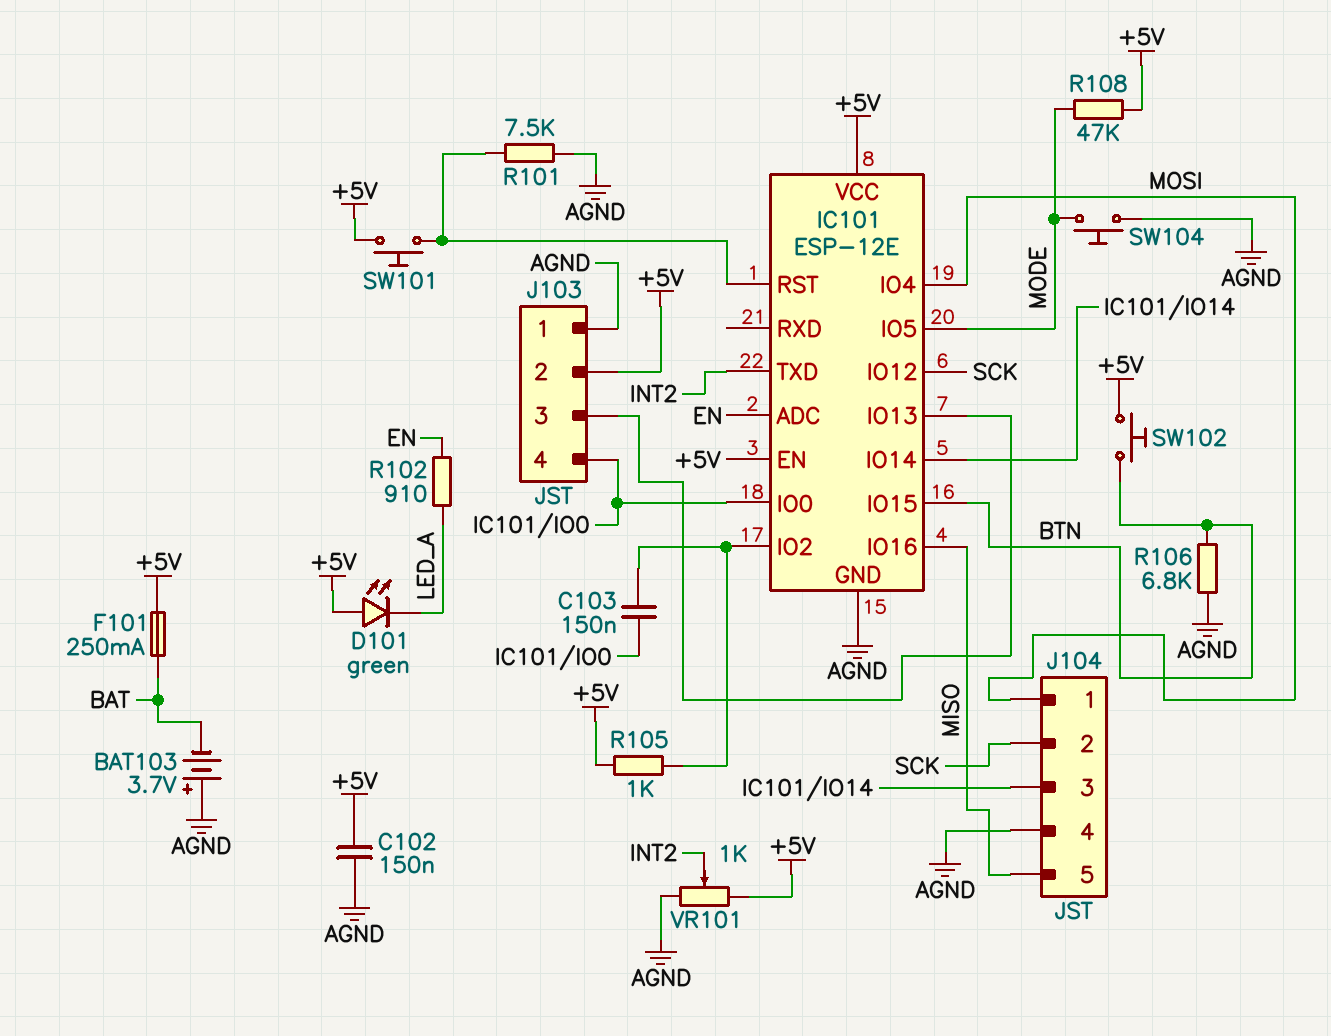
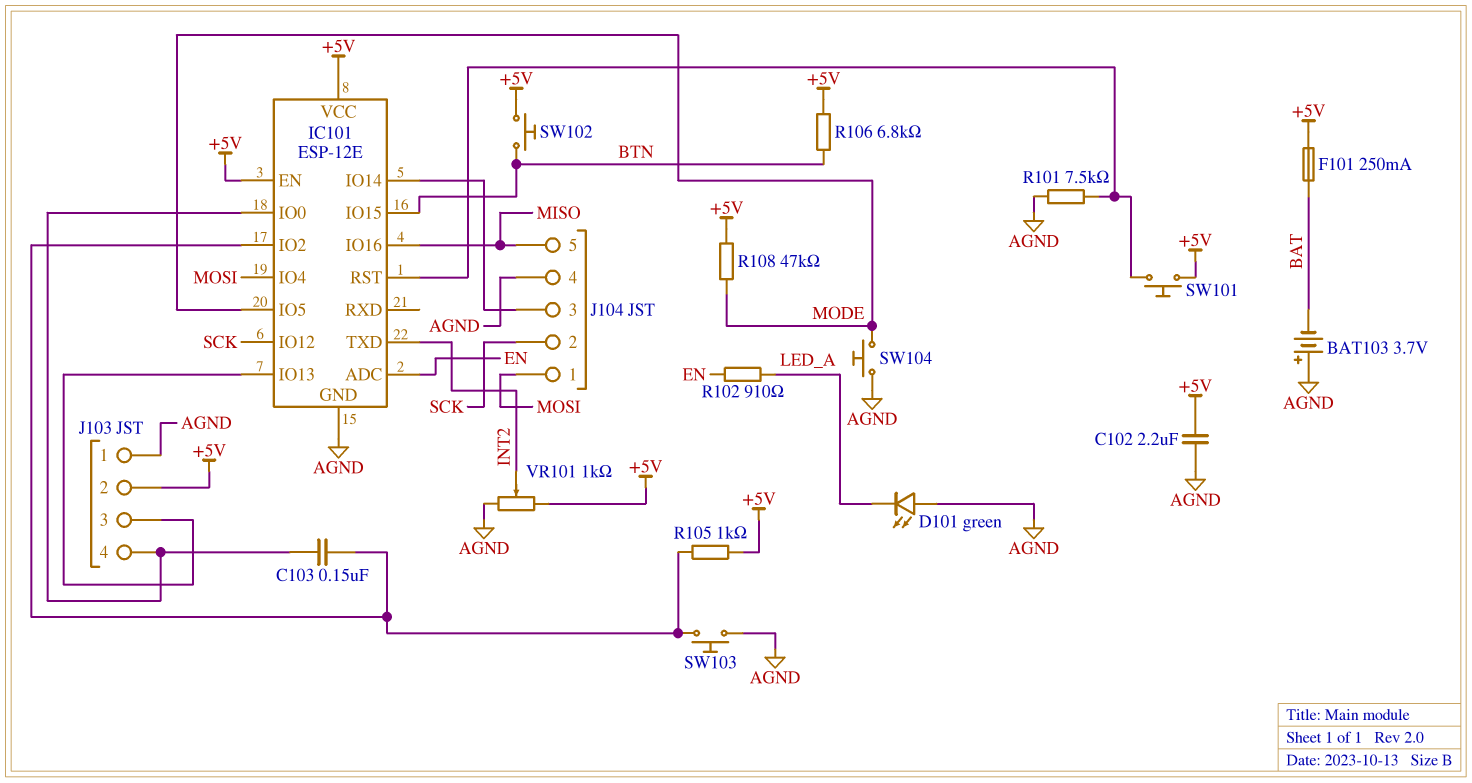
C102: 150nF (+5V, AGND) -> 2.2uF (+5V, AGND)
D101: LED green (A +5V, K LED_A) -> LED green (A AGND, K LED_A)
R106: 6.8k (AGND, BTN) -> 6.8k (+5V, BTN)
SW103: none -> button (AGND, IC101/IO2)

